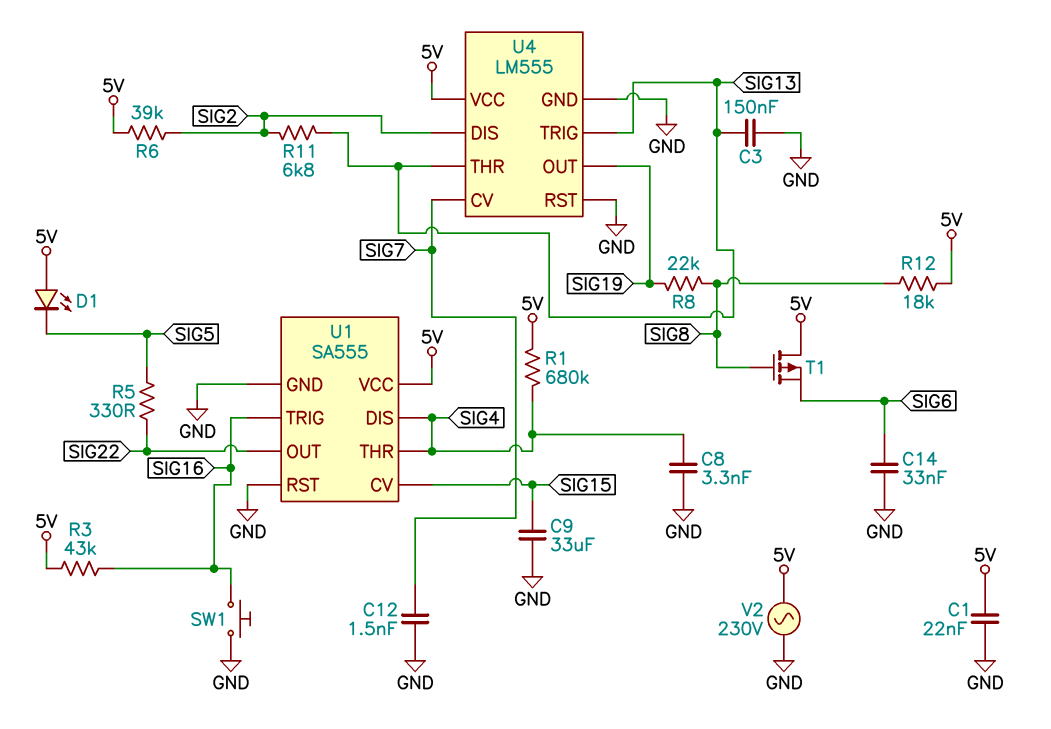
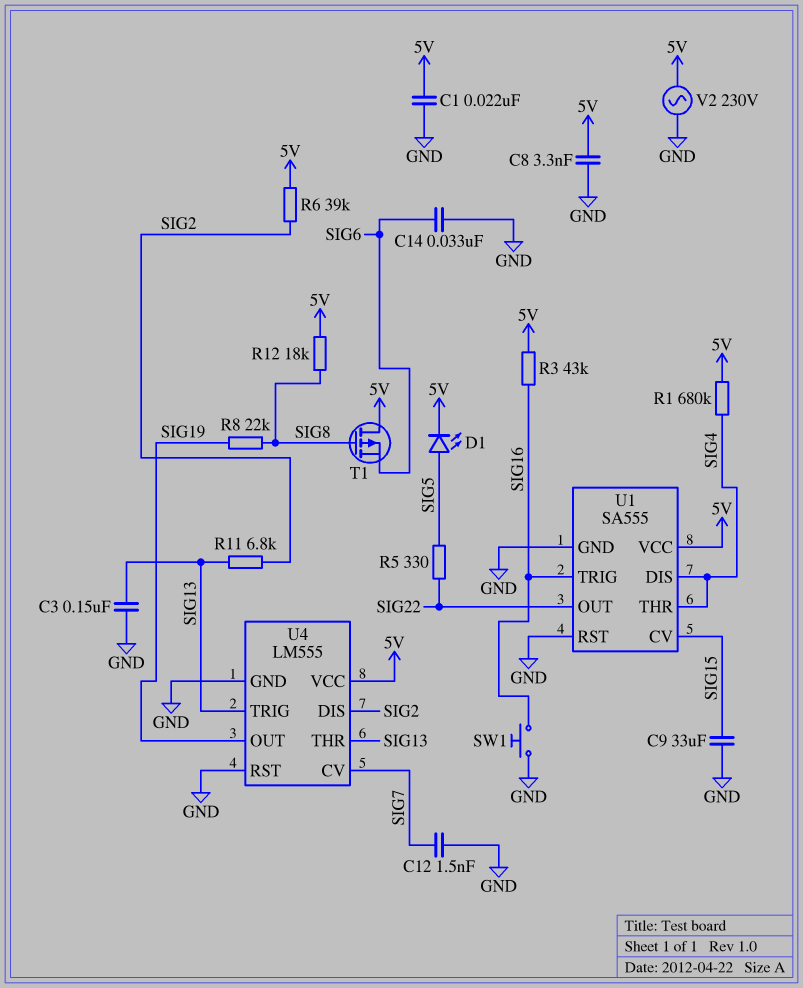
C8: 3.3nF (GND, SIG4) -> 3.3nF (5V, GND)
D1: LED (A 5V, K SIG5) -> LED (A SIG5, K 5V)

